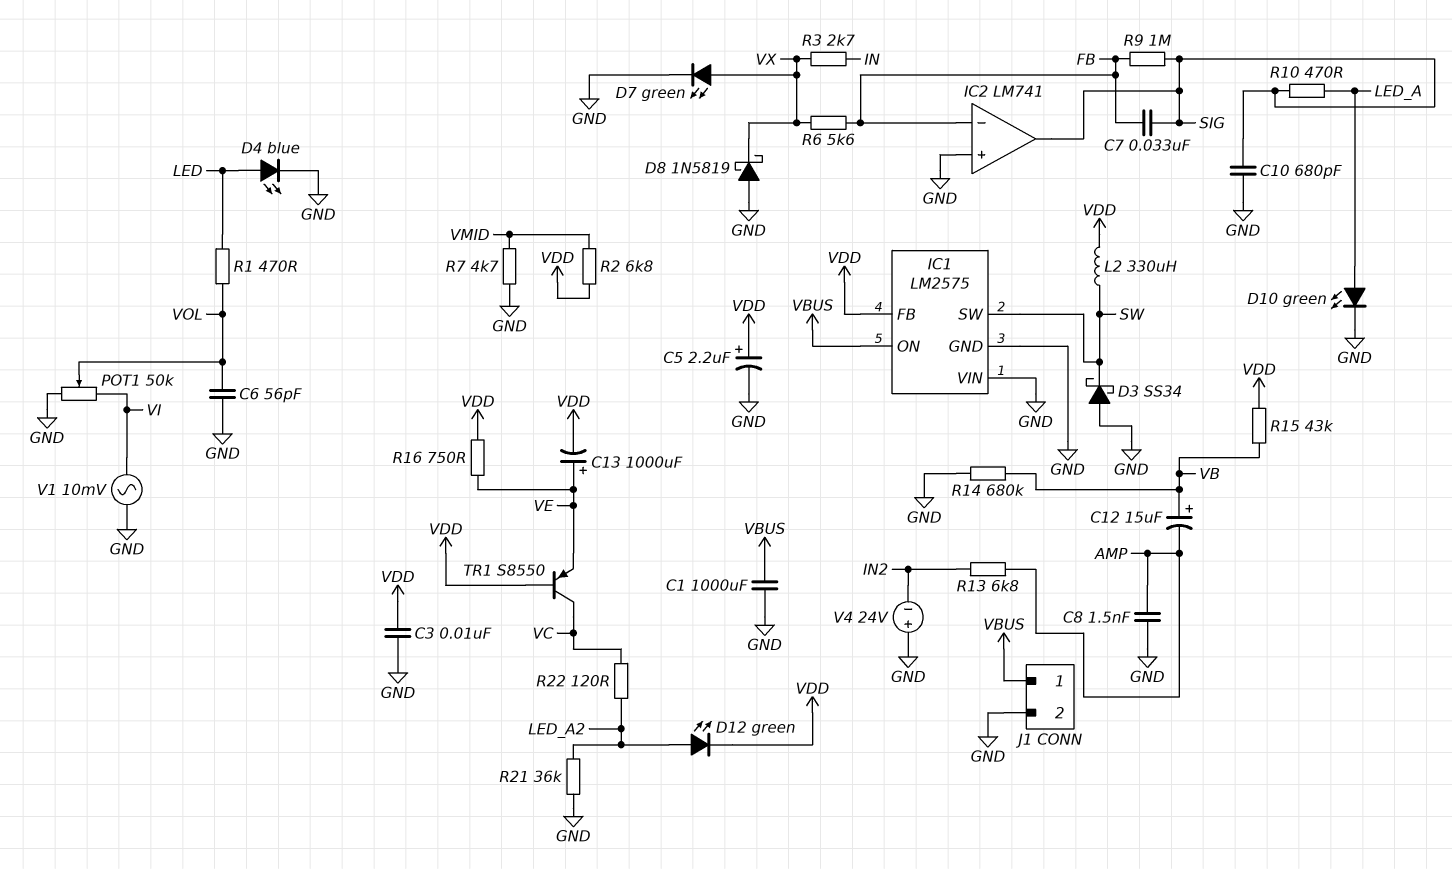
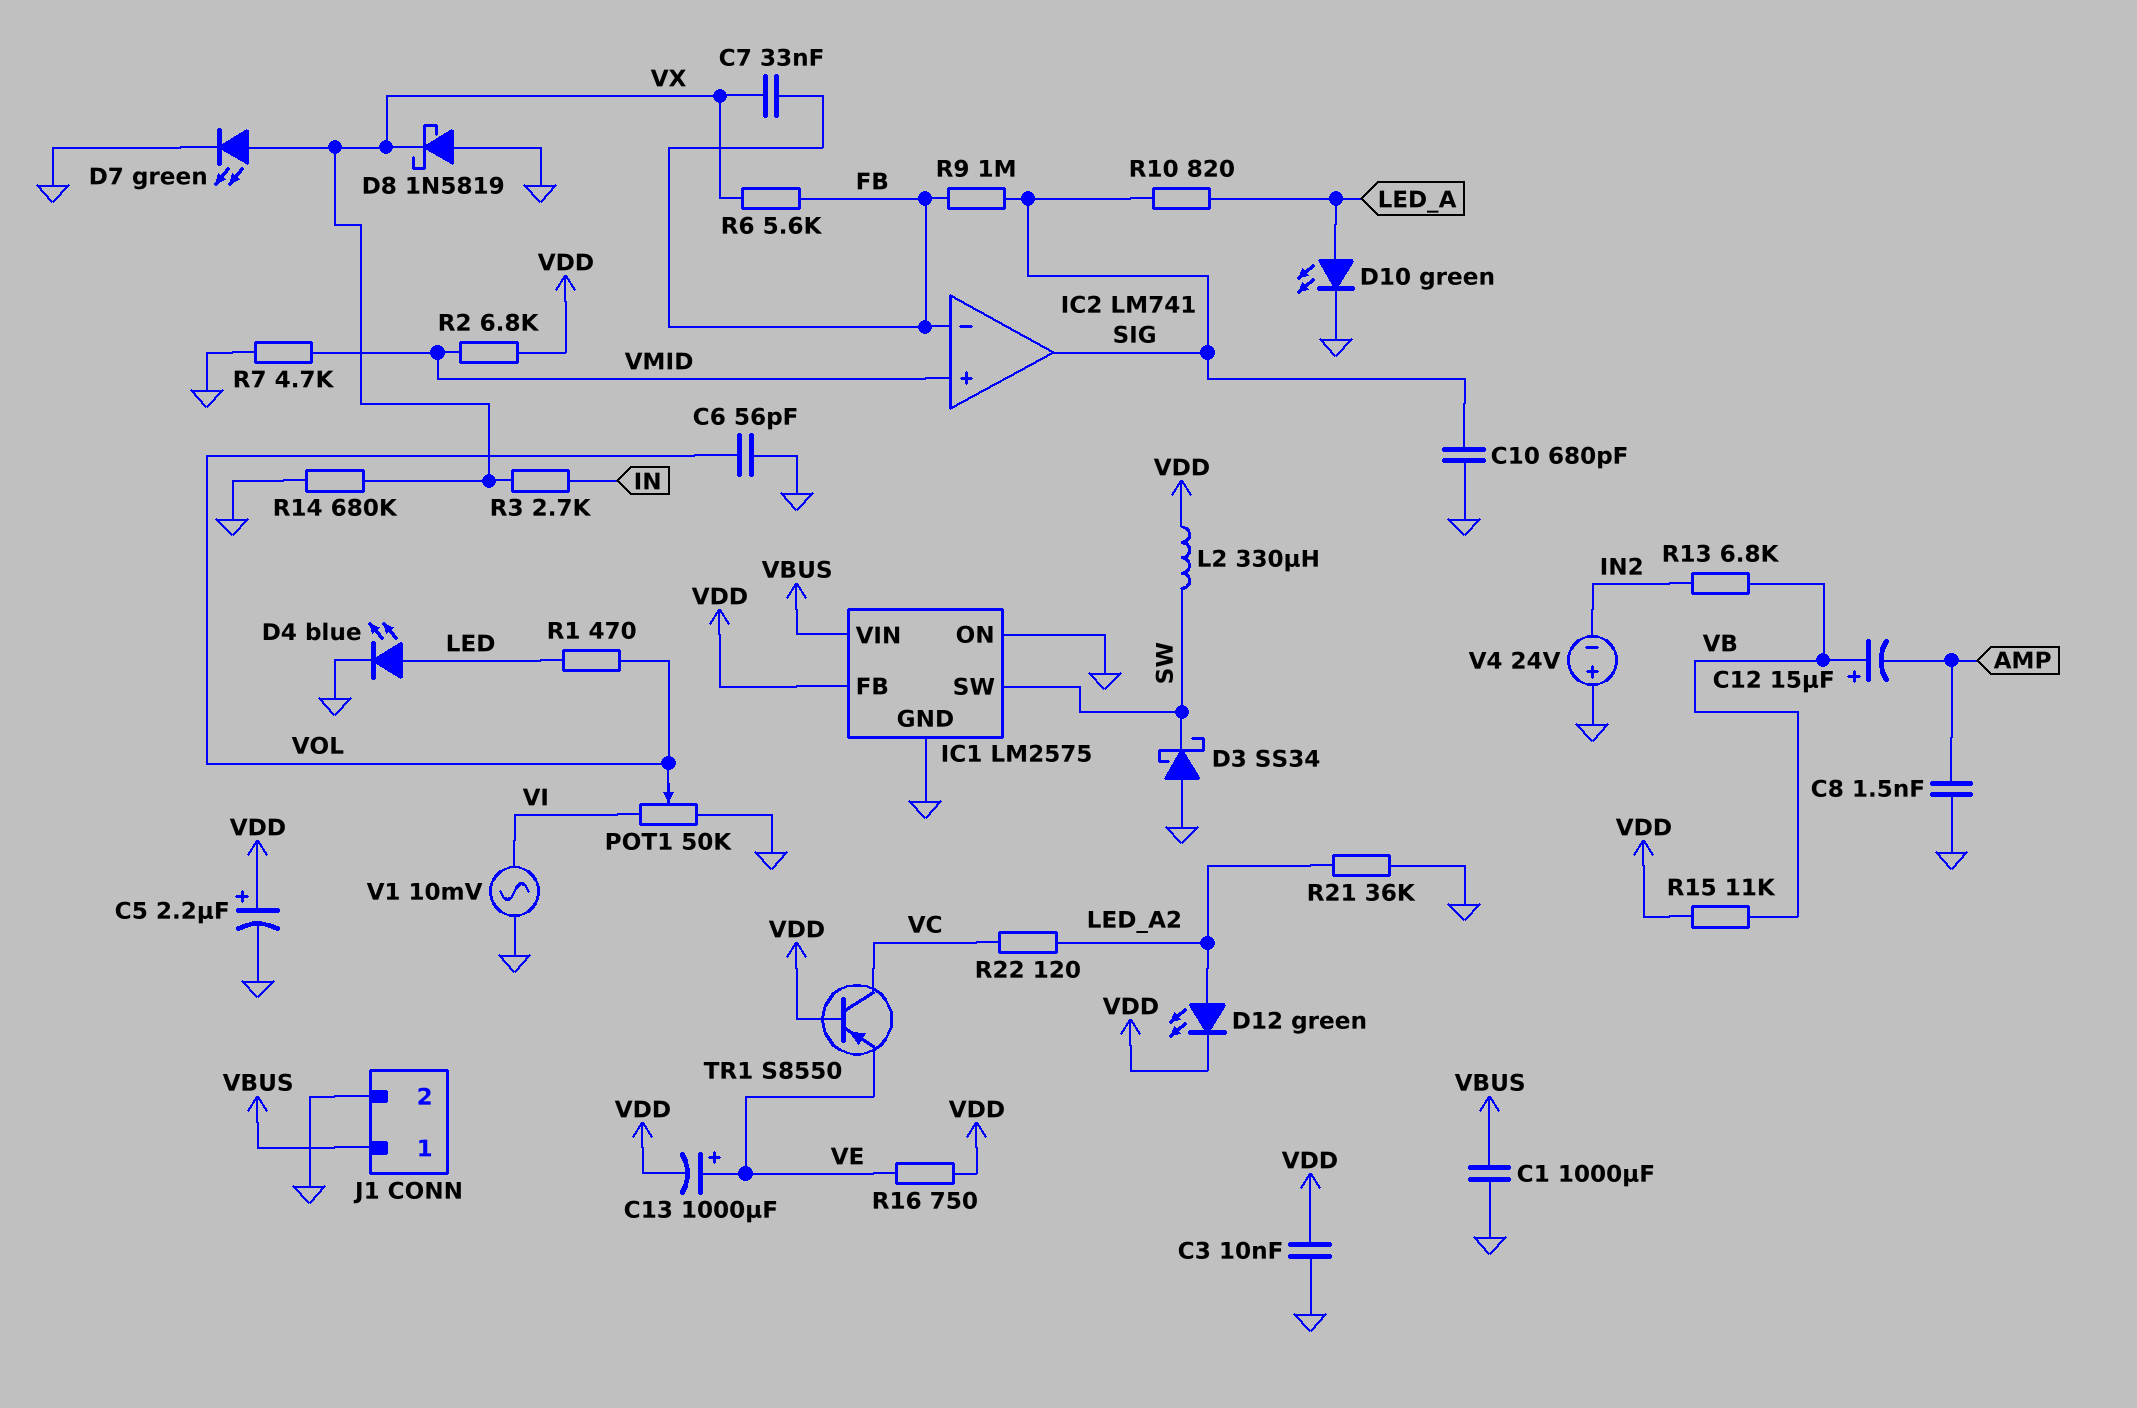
C7: 33nF (FB, SIG) -> 33nF (FB, VX)
IC1 pin ON: VBUS -> GND
IC1 pin VIN: GND -> VBUS
IC2 pin in+: GND -> VMID
R10: 470 (LED_A, SIG) -> 820 (LED_A, SIG)
R13: 6.8k (AMP, IN2) -> 6.8k (IN2, VB)
R14: 680k (GND, VB) -> 680k (GND, VX)
R15: 43k (VB, VDD) -> 11k (VB, VDD)

